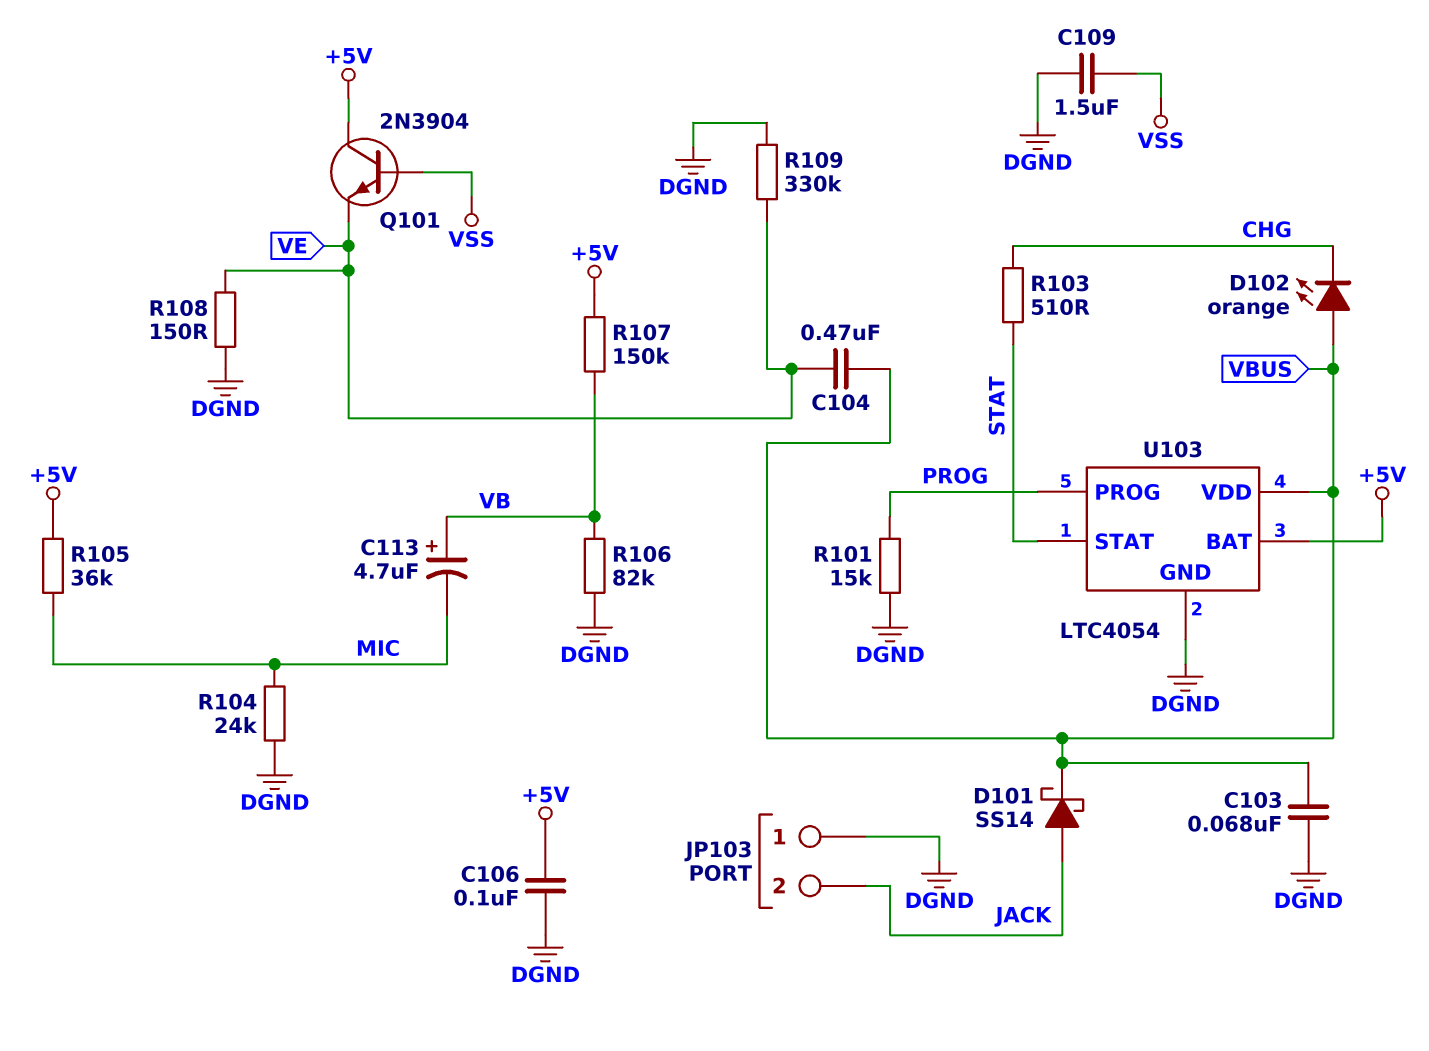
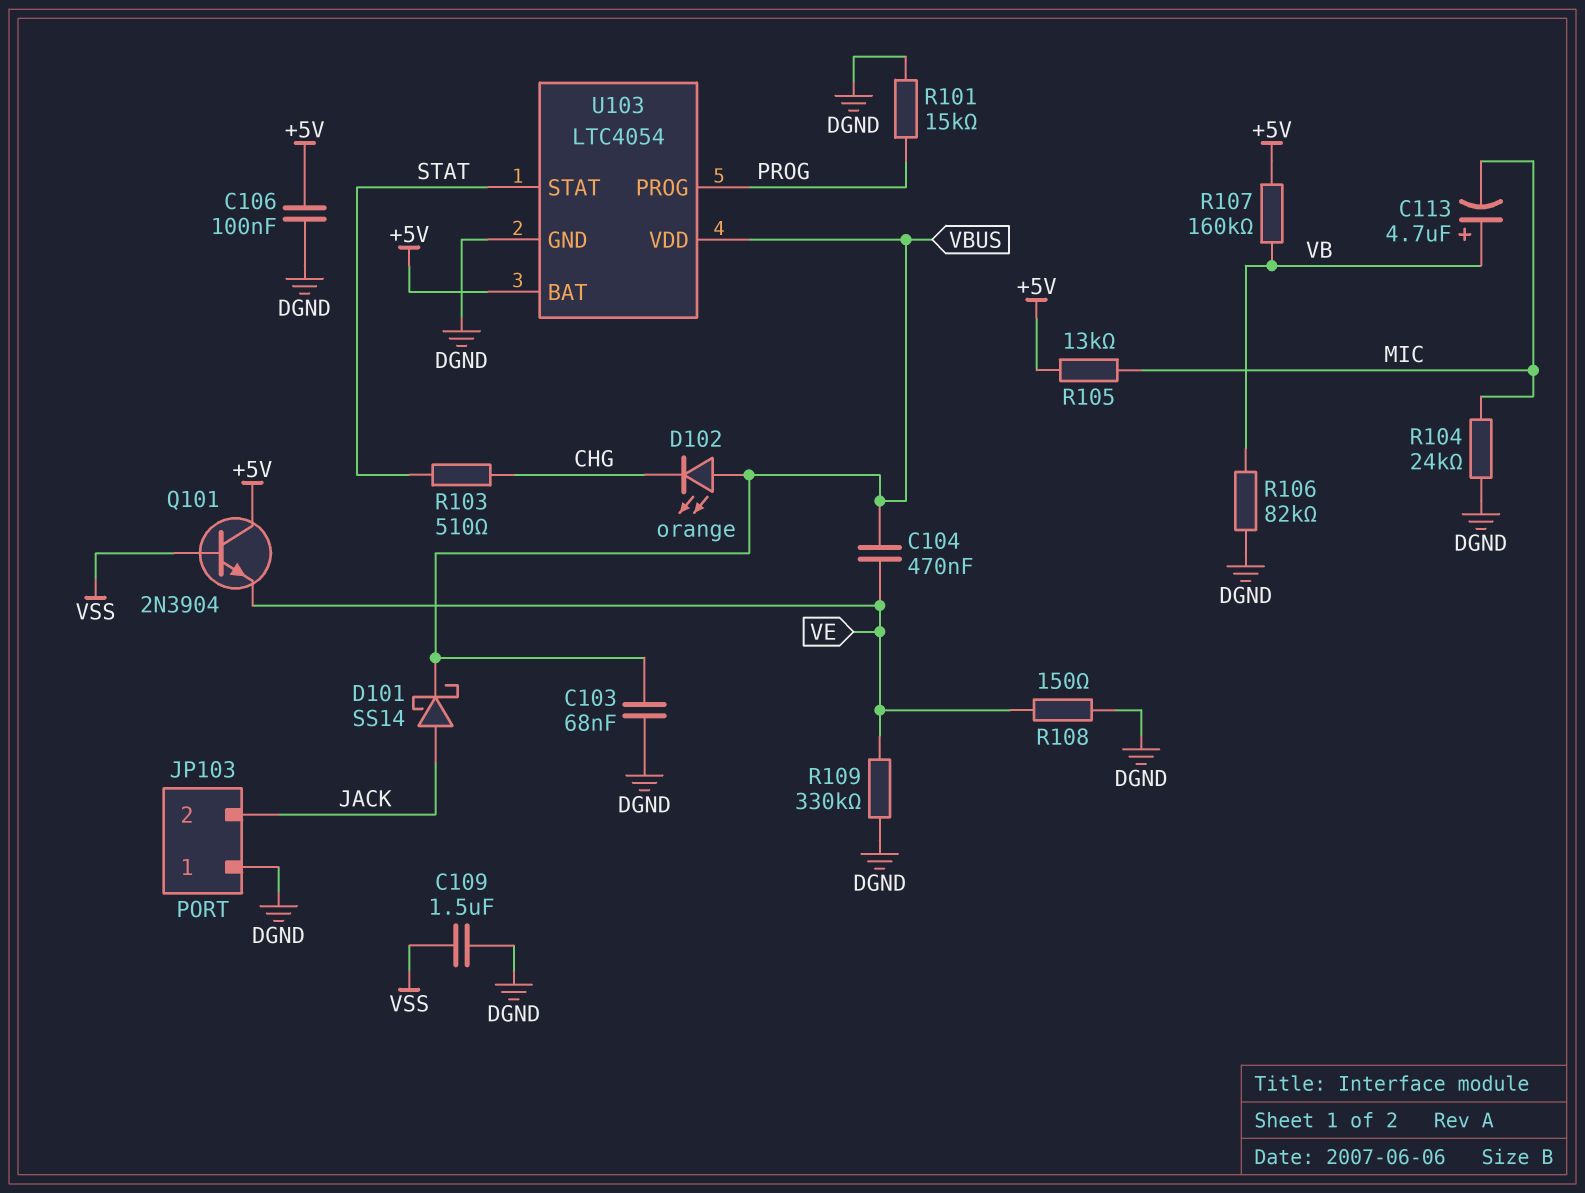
R105: 36k (+5V, MIC) -> 13k (+5V, MIC)
R107: 150k (+5V, VB) -> 160k (+5V, VB)

